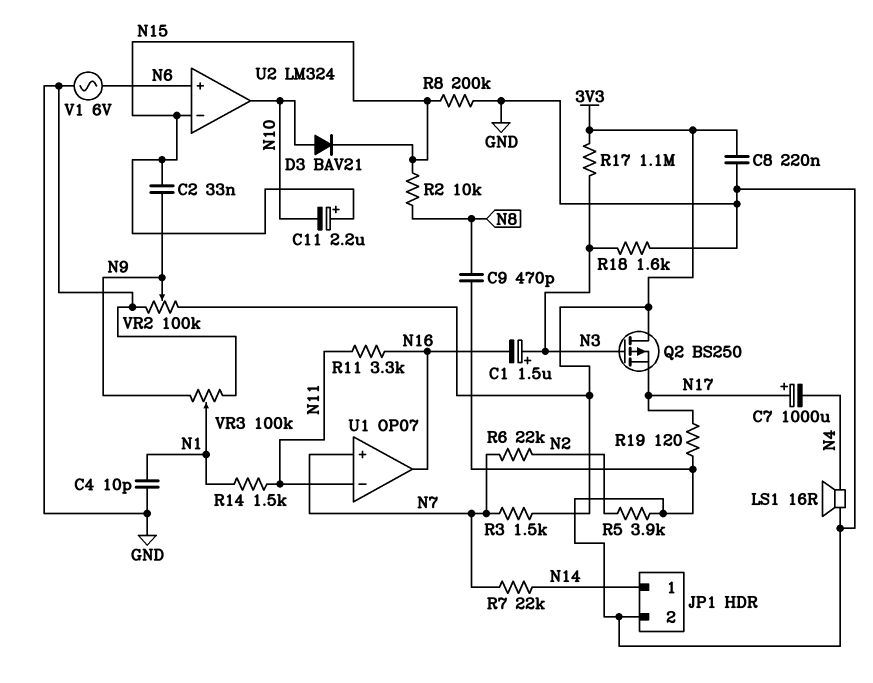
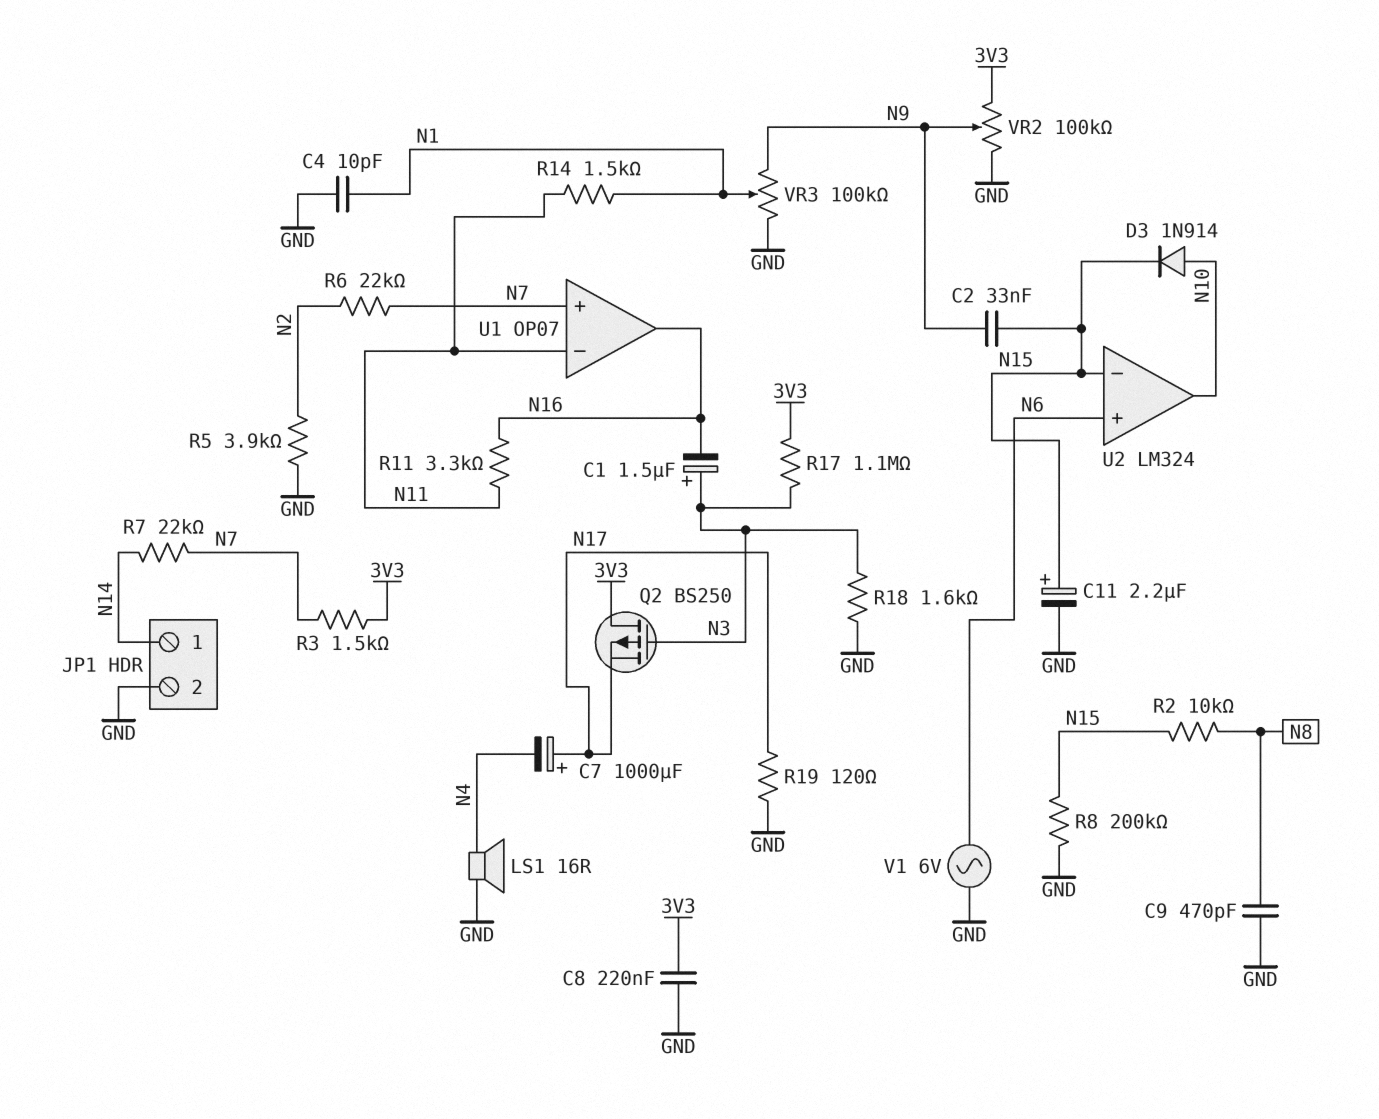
C11: 2.2uF (plus N15, minus N10) -> 2.2uF (plus N15, minus GND)
D3: diode BAV21 (A N10, K N15) -> diode 1N914 (A N10, K N15)

